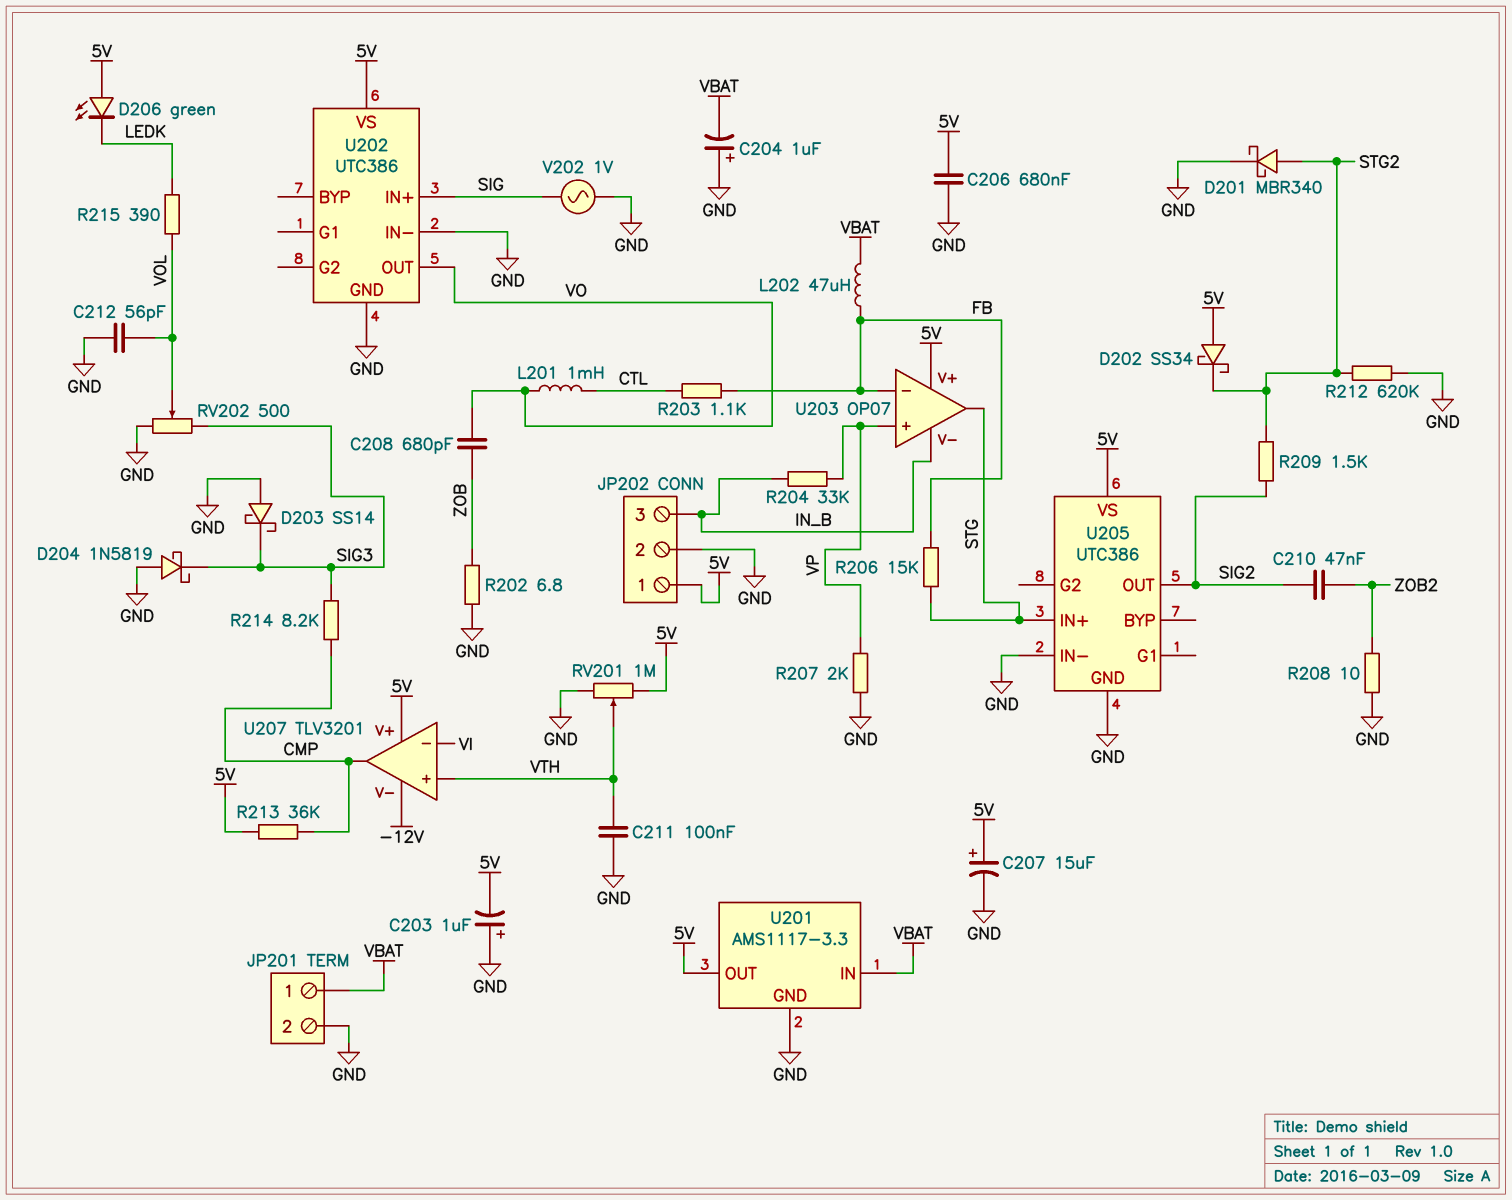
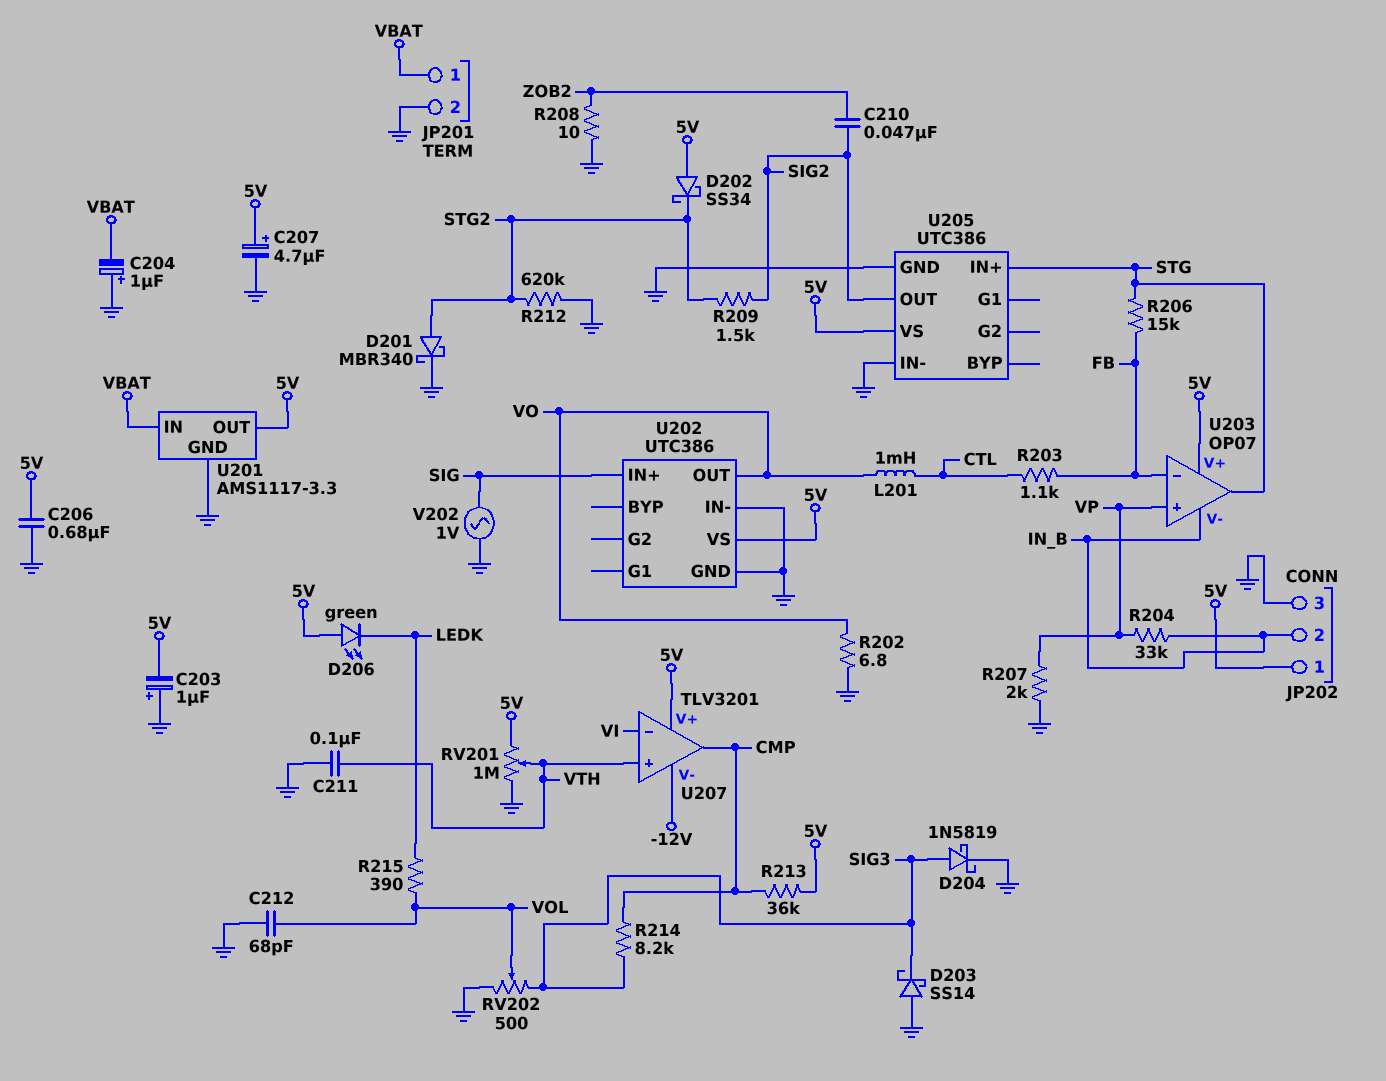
C207: 15uF (plus 5V, minus GND) -> 4.7uF (plus 5V, minus GND)
C208: 680pF (VO, ZOB) -> none
C212: 56pF (GND, VOL) -> 68pF (GND, VOL)
D204: schottky 1N5819 (A GND, K SIG3) -> schottky 1N5819 (A SIG3, K GND)
JP202 pin 2: GND -> IN_B
JP202 pin 3: IN_B -> GND
L202: 47uH (FB, VBAT) -> none
R202: 6.8 (GND, ZOB) -> 6.8 (GND, VO)

